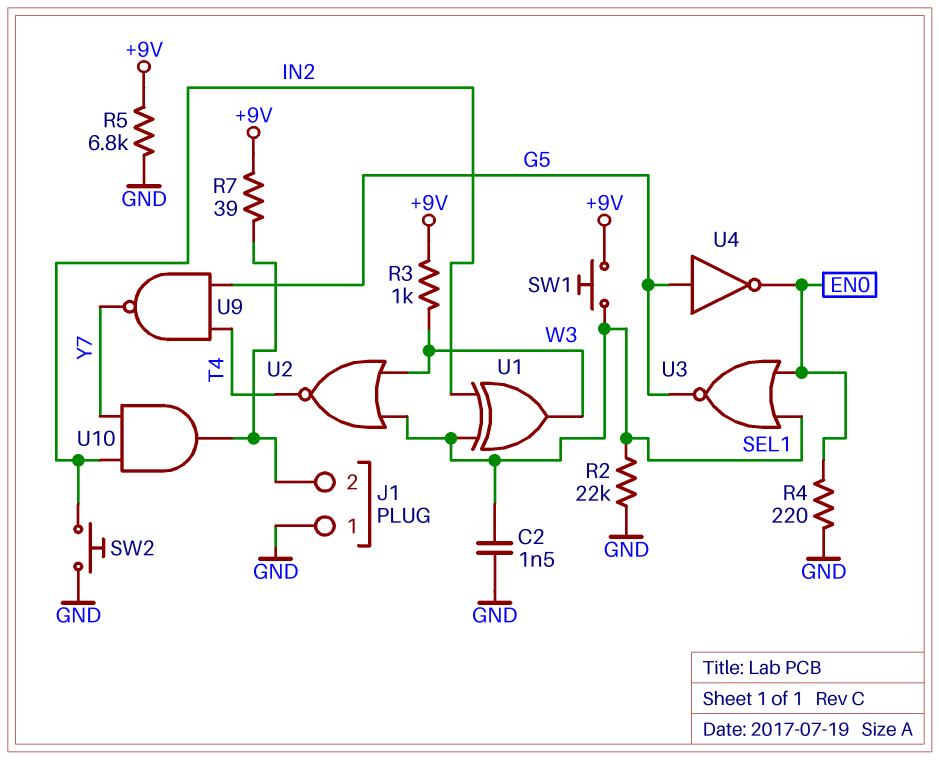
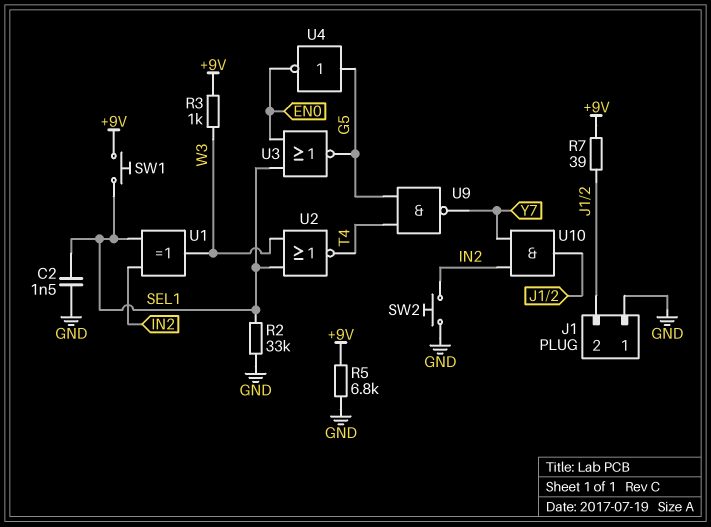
R2: 22k (GND, SEL1) -> 33k (GND, SEL1)
R4: 220 (EN0, GND) -> none

